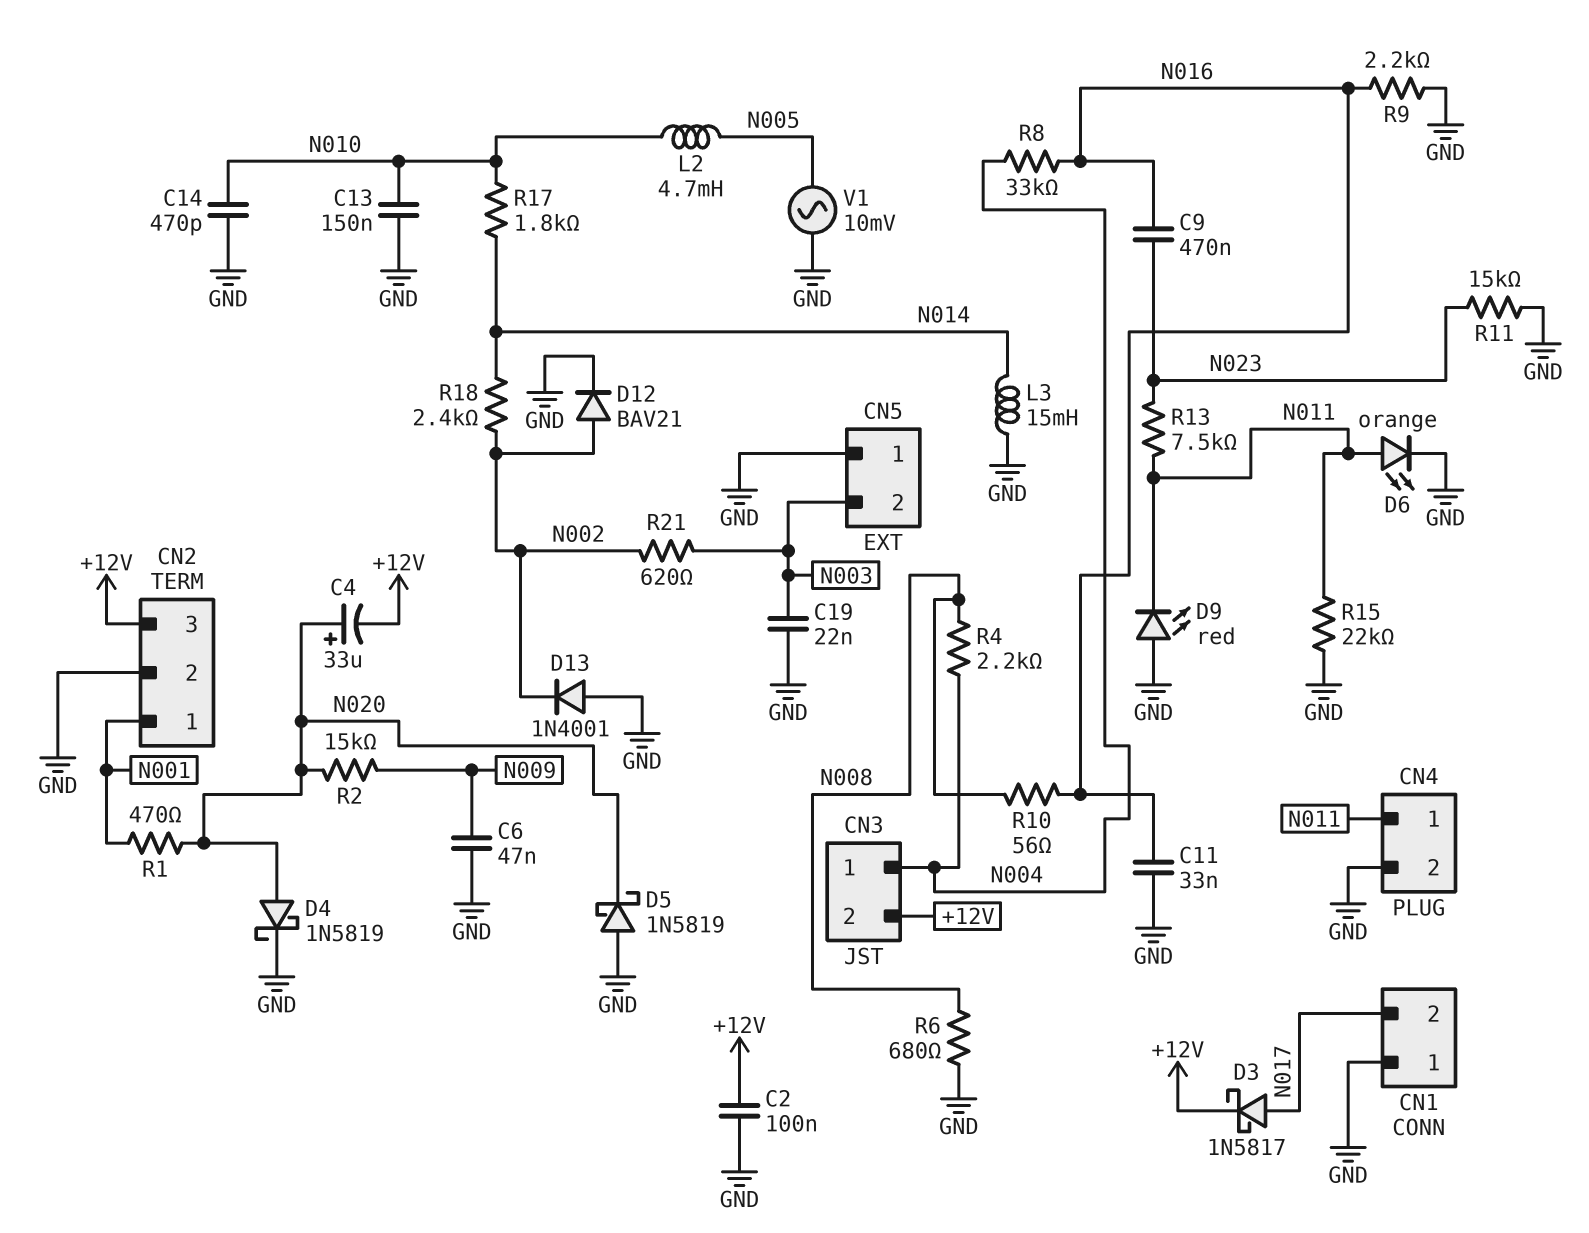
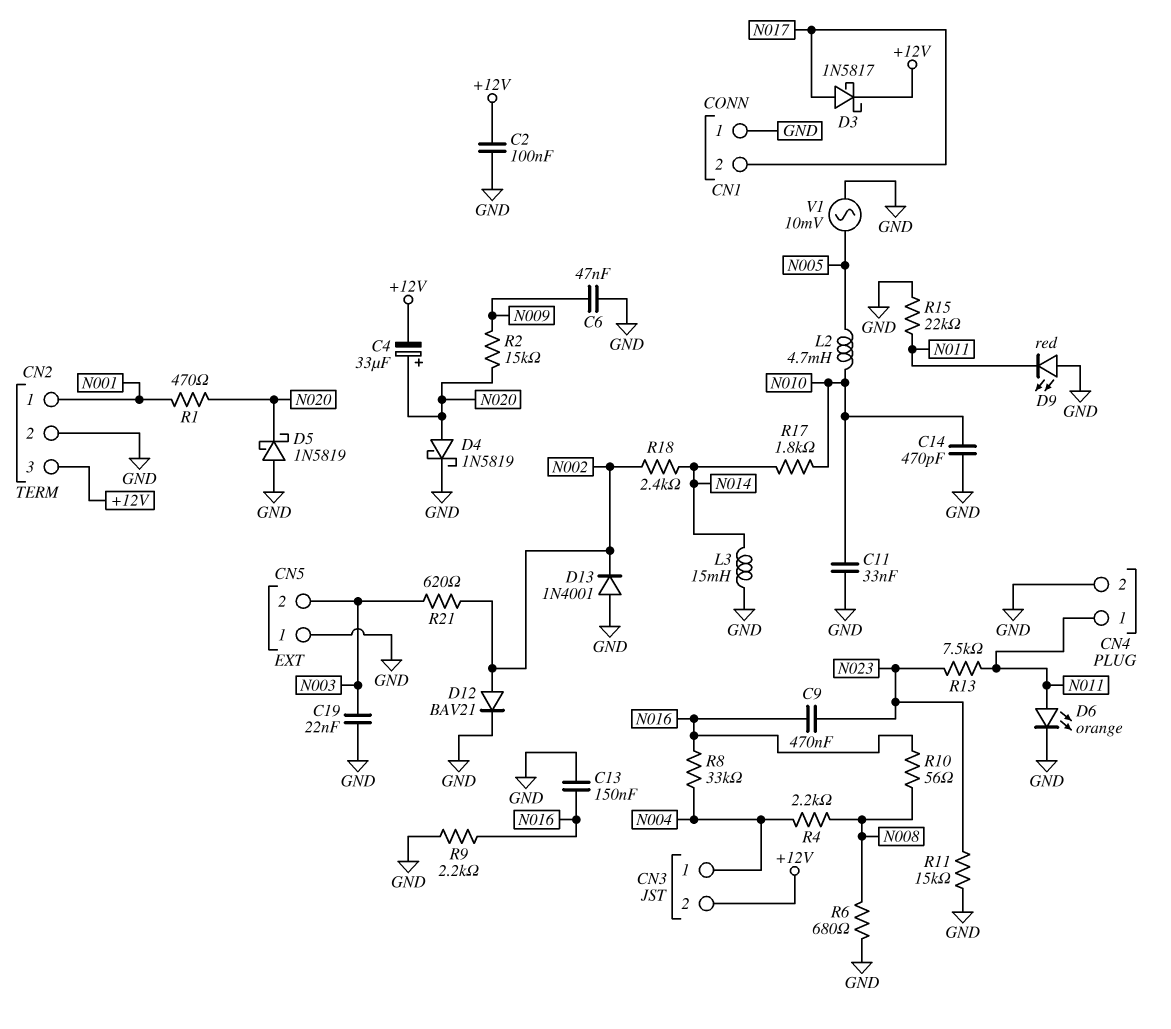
C11: 33nF (GND, N016) -> 33nF (GND, N010)
C13: 150nF (GND, N010) -> 150nF (GND, N016)

